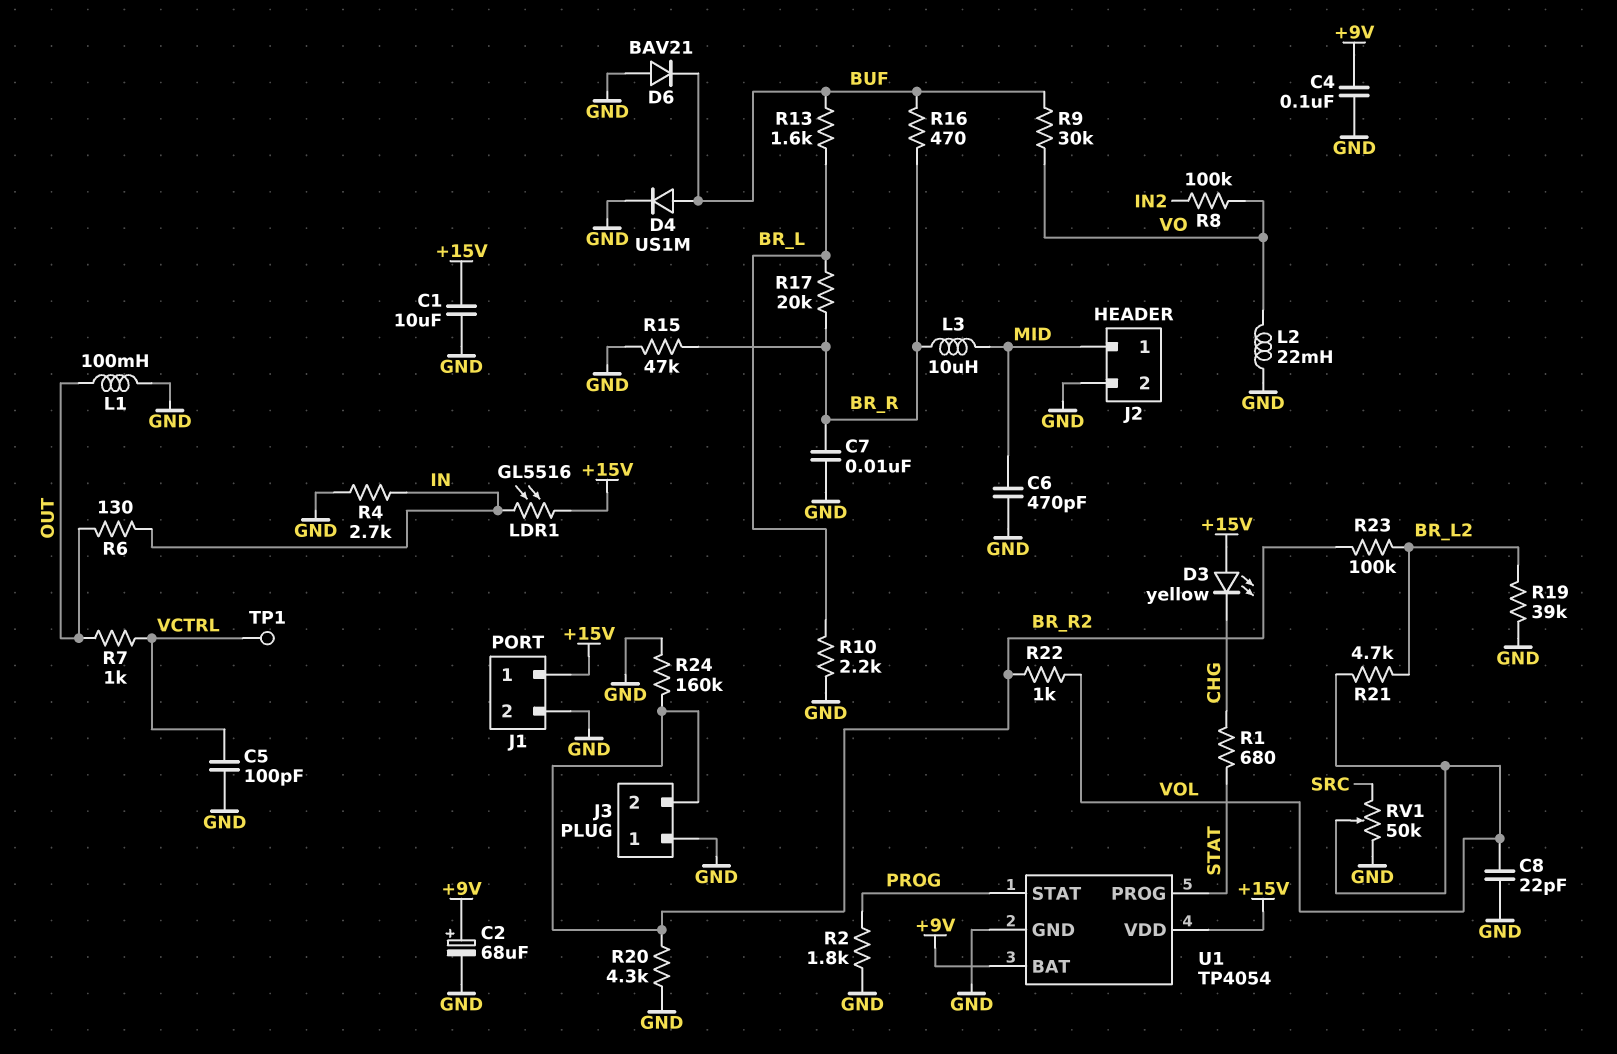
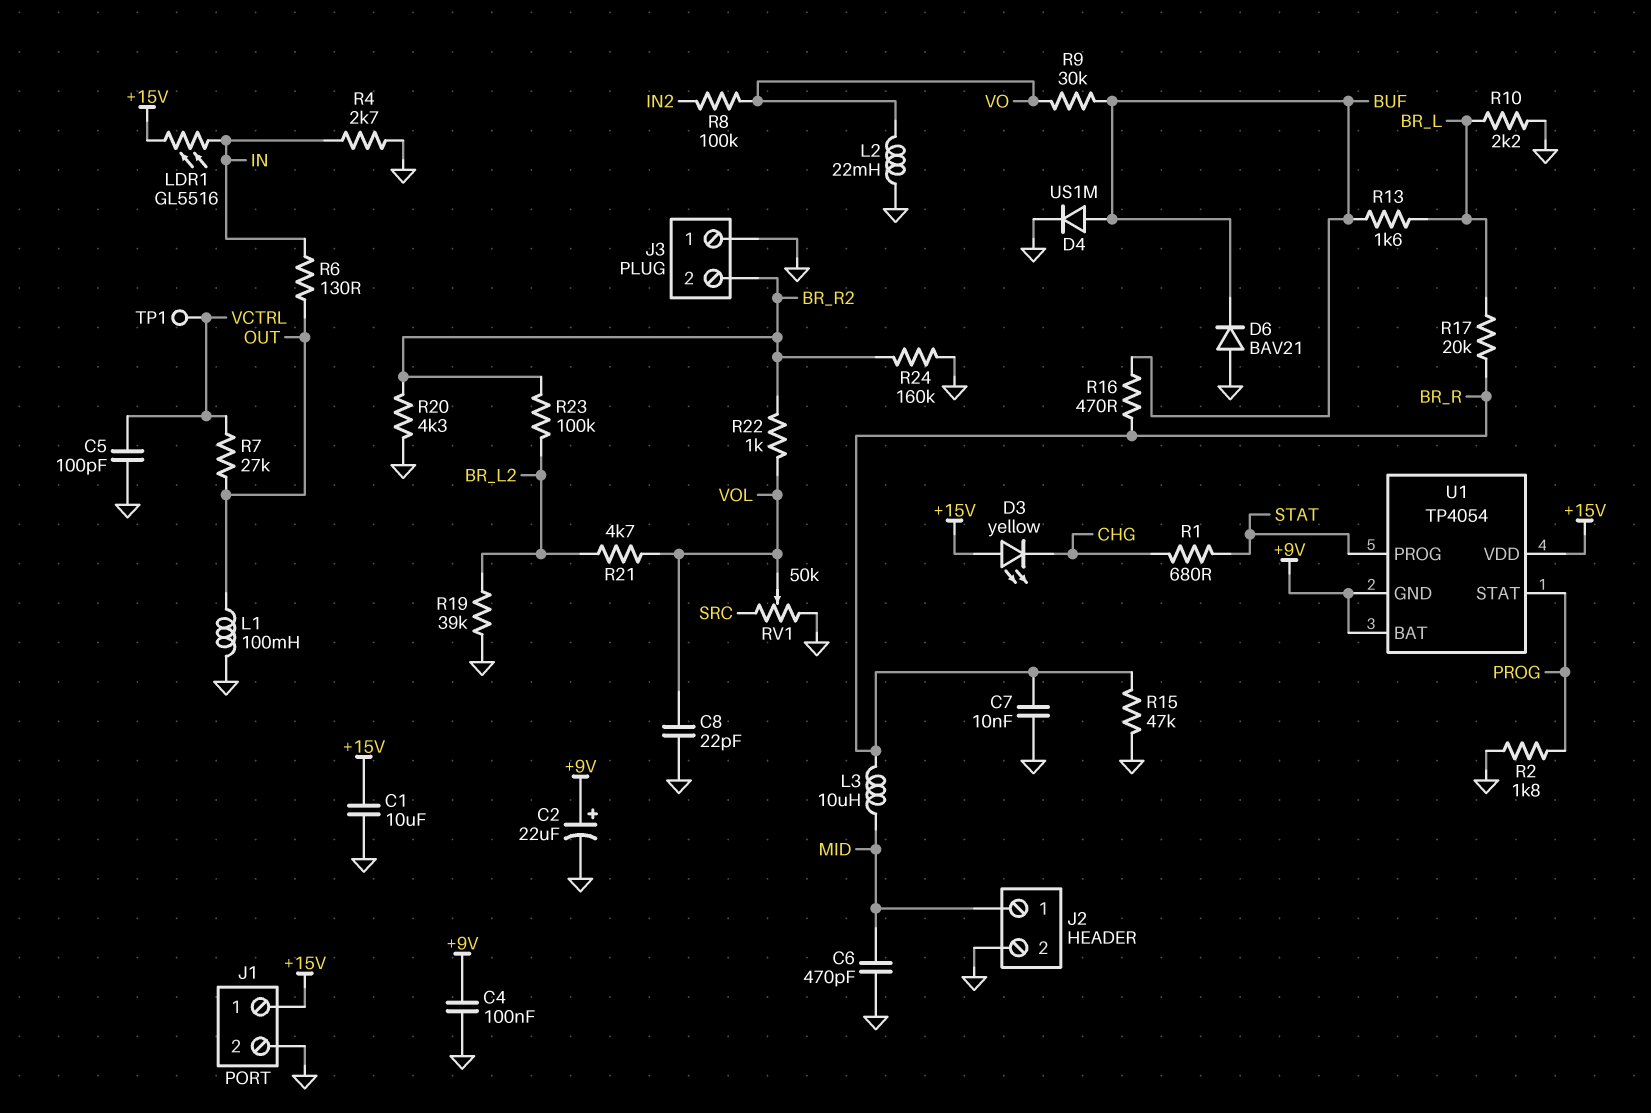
C2: 68uF (plus +9V, minus GND) -> 22uF (plus +9V, minus GND)
R7: 1k (OUT, VCTRL) -> 27k (OUT, VCTRL)
U1 pin GND: GND -> +9V

